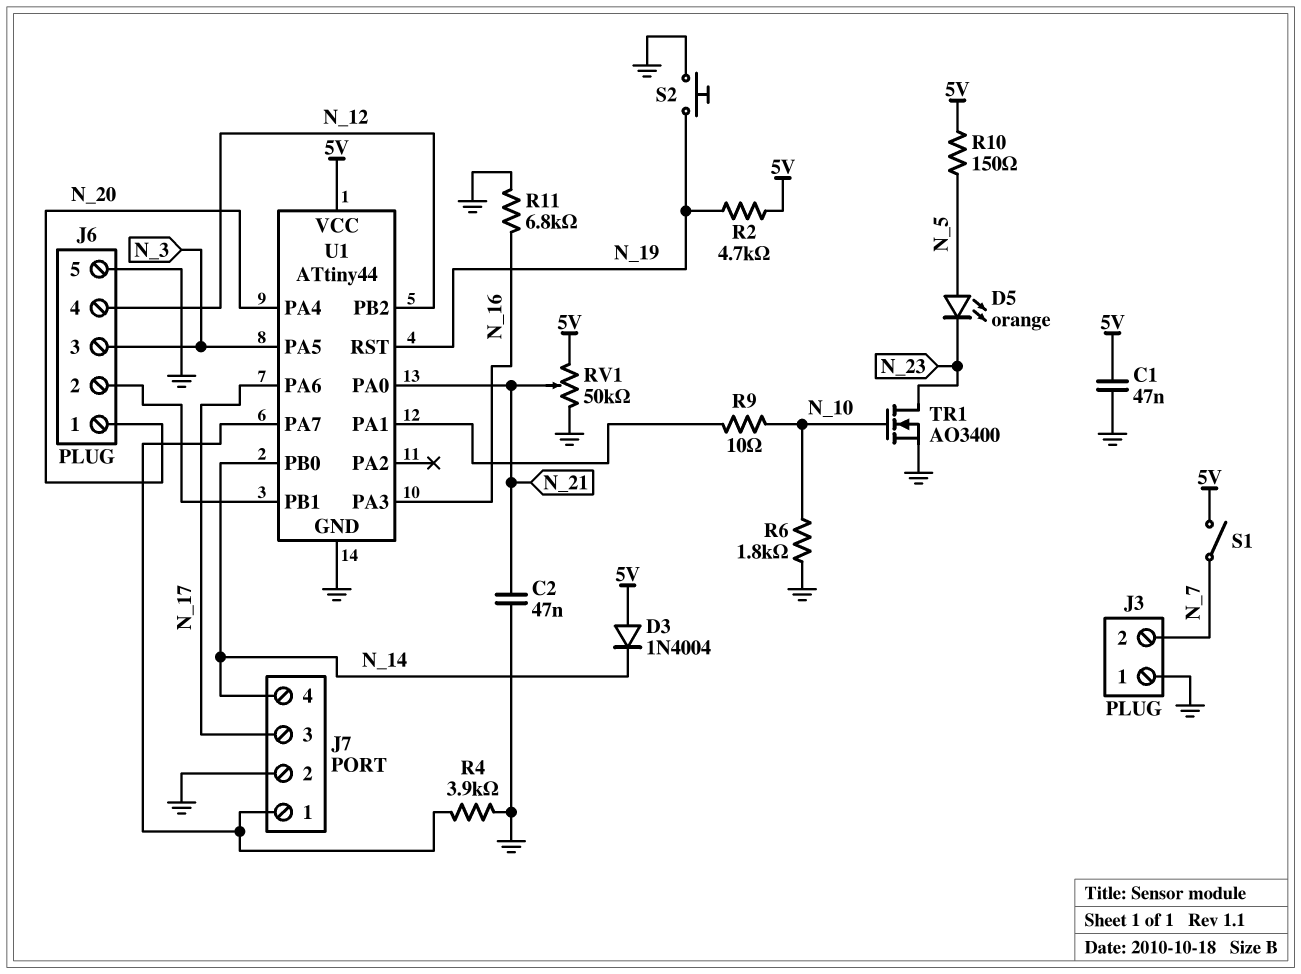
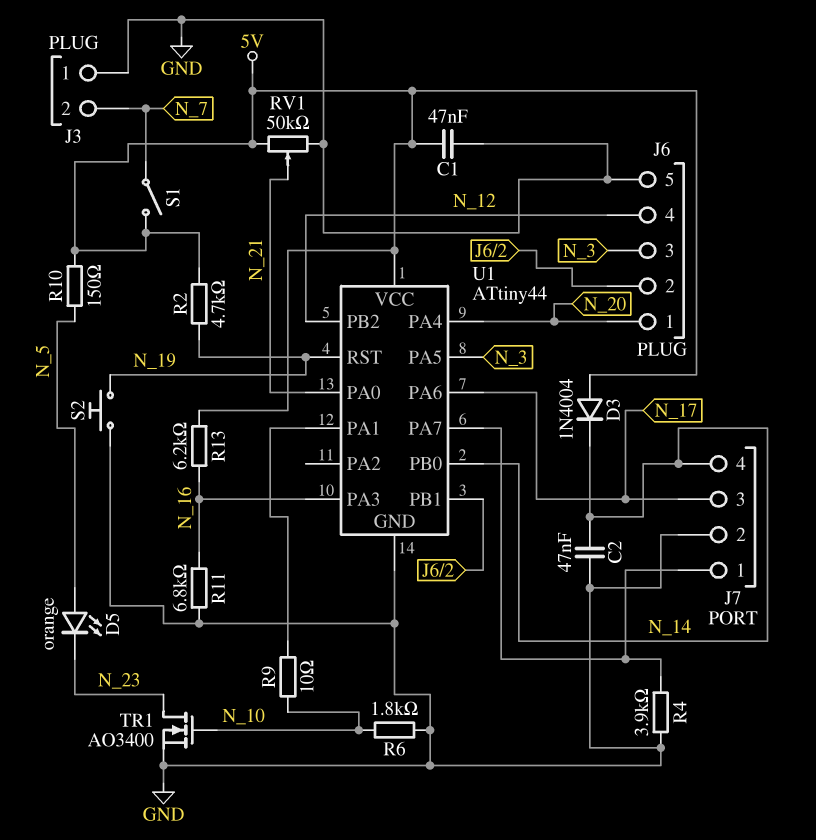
C2: 47nF (GND, N_21) -> 47nF (GND, N_14)
R13: none -> 6.2k (5V, N_16)

